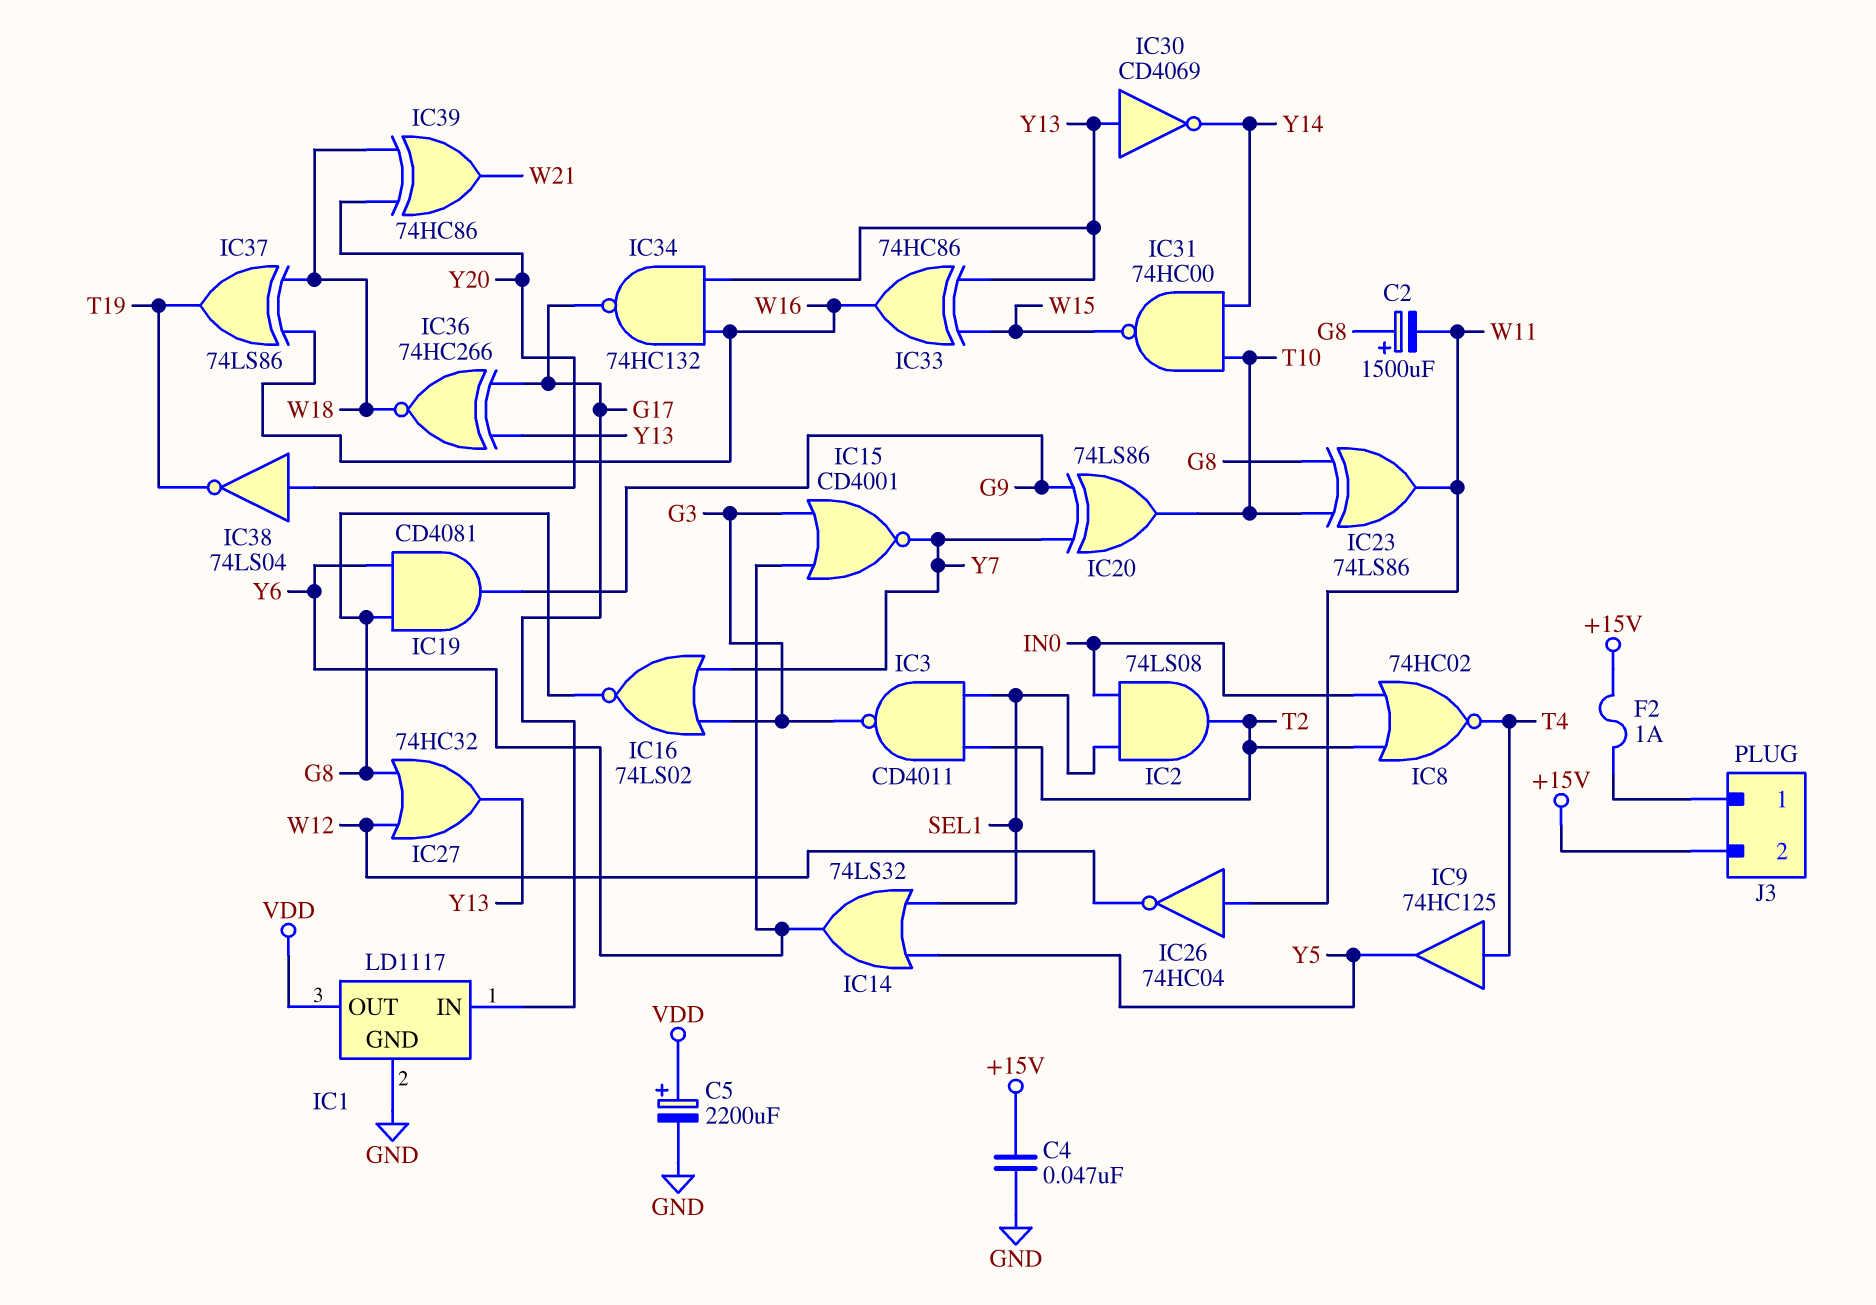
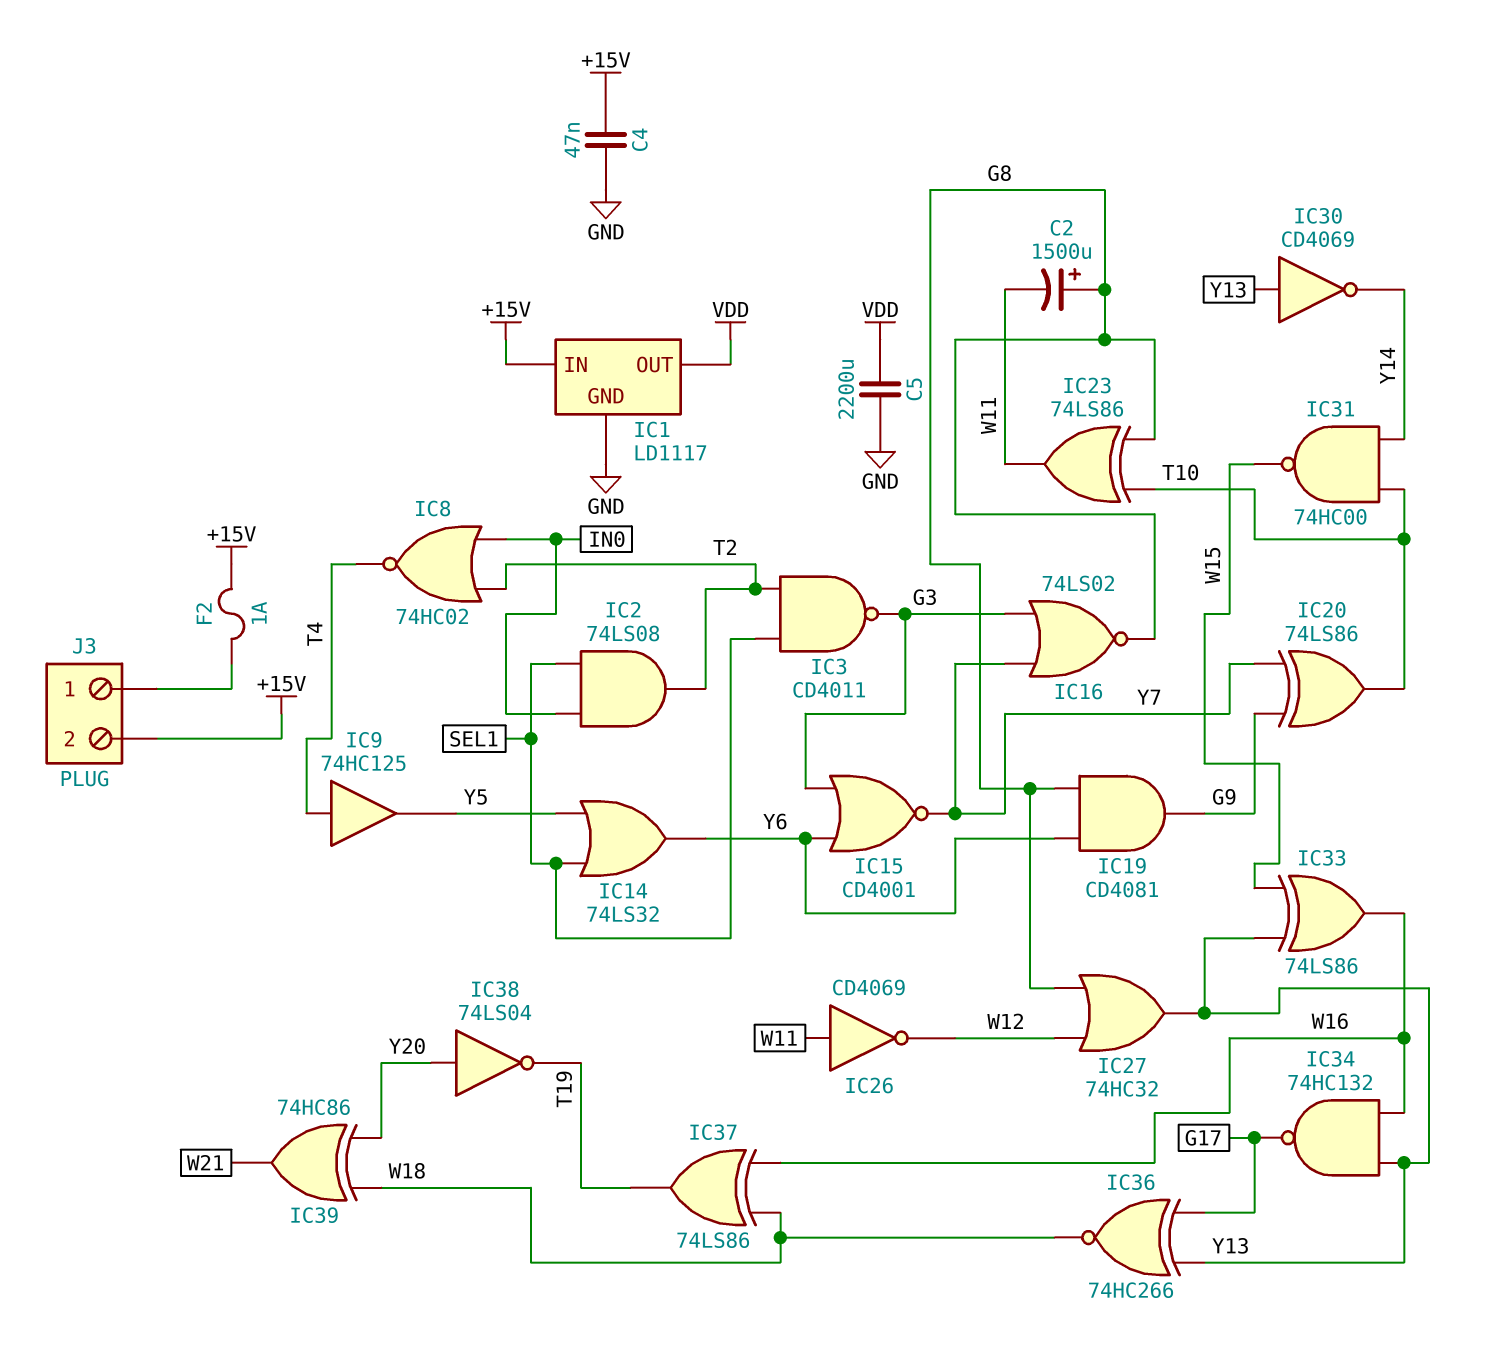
C5: 2200uF (plus VDD, minus GND) -> 2200uF (GND, VDD)
IC1 pin IN: G17 -> +15V
IC26: NOT 74HC04 (in W11, out W12) -> NOT CD4069 (in W11, out W12)
IC33: XOR 74HC86 (in W15, in Y13, out W16) -> XOR 74LS86 (in W15, in Y13, out W16)

